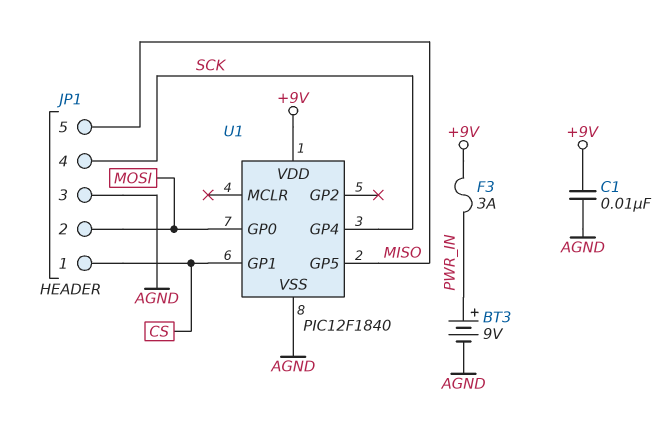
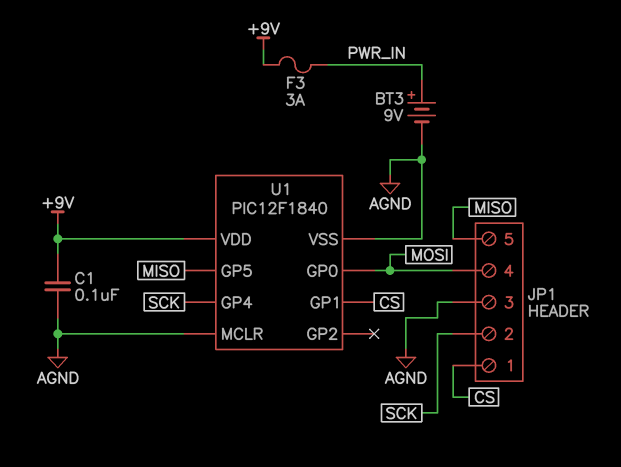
C1: 10nF (+9V, AGND) -> 100nF (+9V, AGND)
JP1 pin 2: MOSI -> SCK
JP1 pin 4: SCK -> MOSI
U1 pin MCLR: none -> AGND

